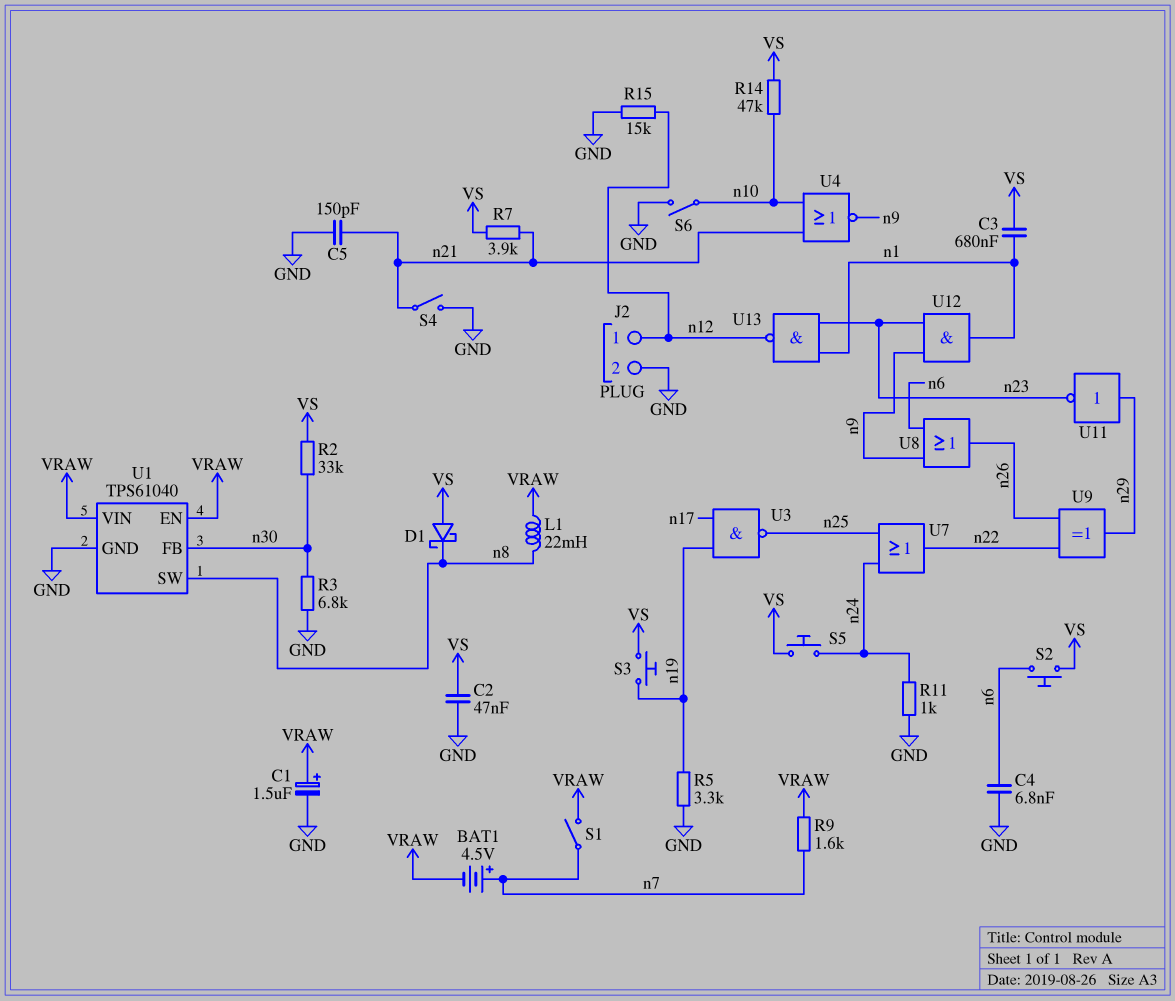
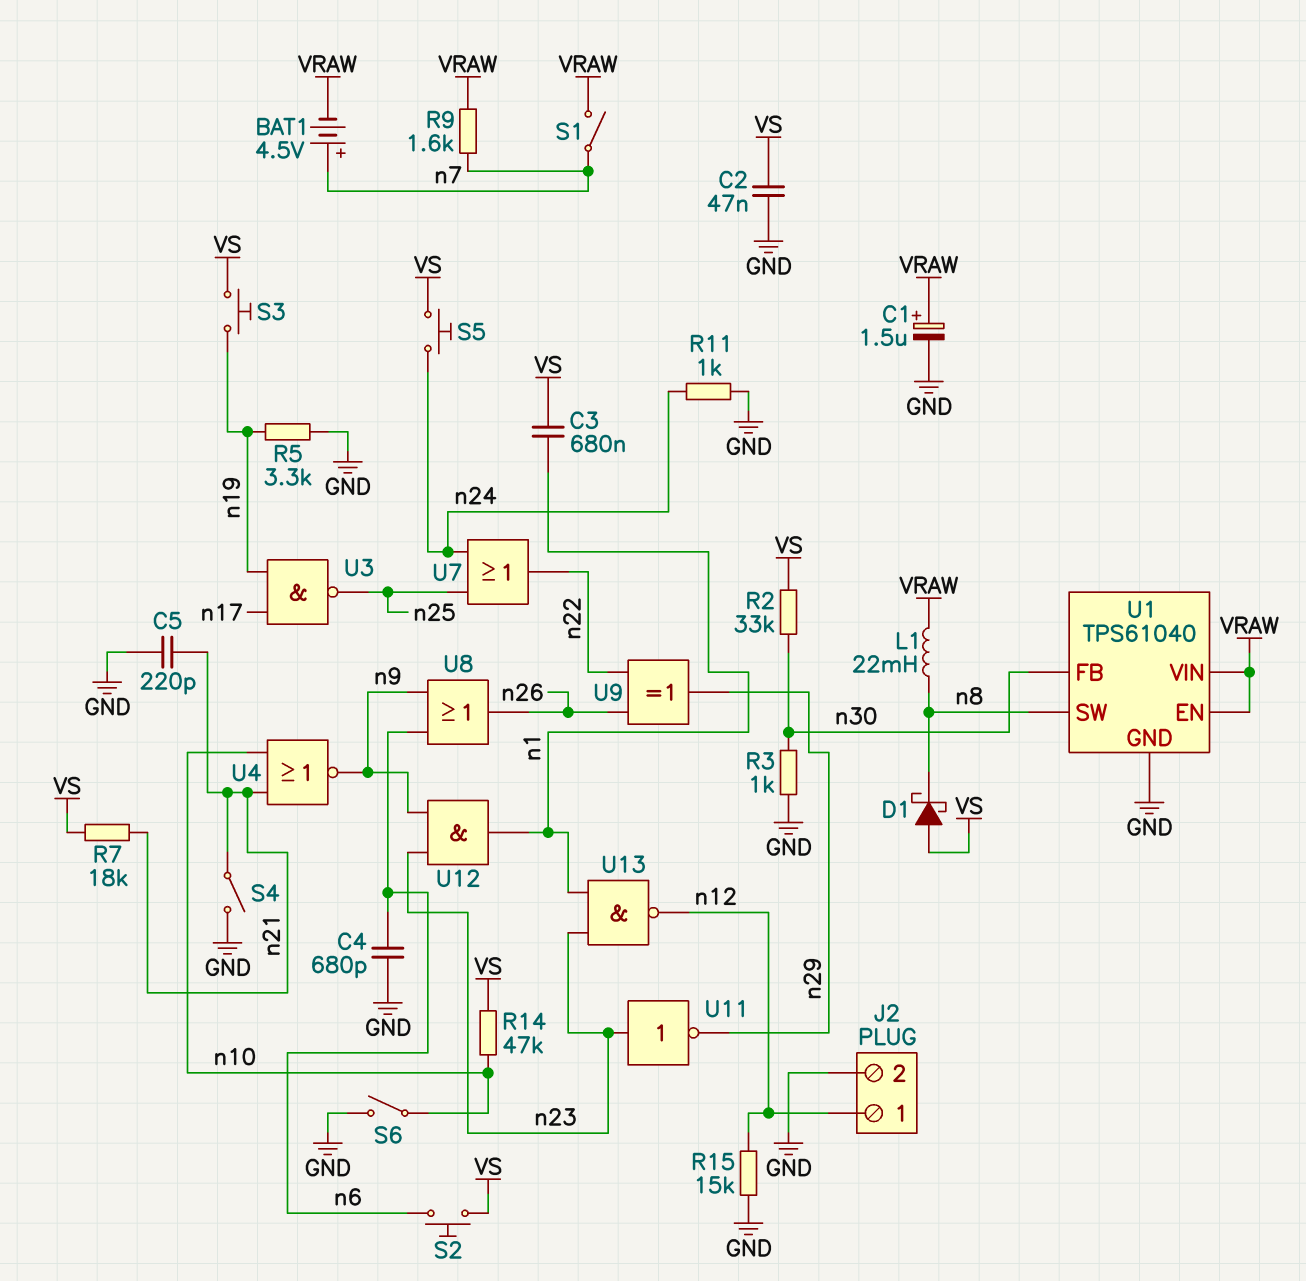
C4: 6.8nF (GND, n6) -> 680pF (GND, n6)
C5: 150pF (GND, n21) -> 220pF (GND, n21)
R3: 6.8k (GND, n30) -> 1k (GND, n30)
R7: 3.9k (VS, n21) -> 18k (VS, n21)
U11: NOT (in n29, out n23) -> NOT (in n23, out n29)

